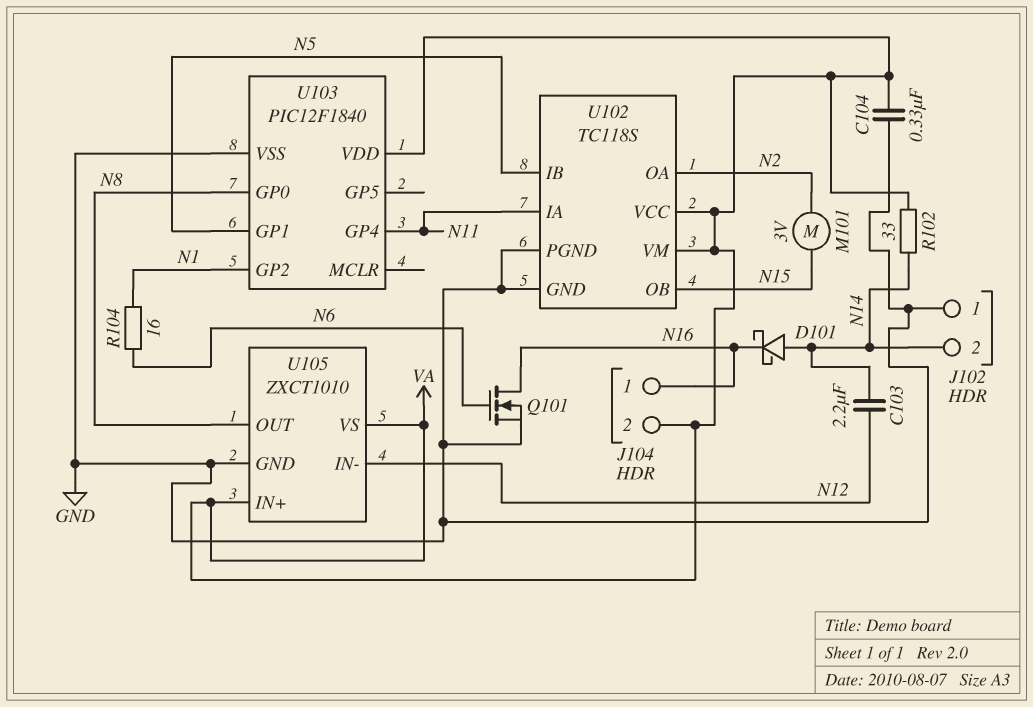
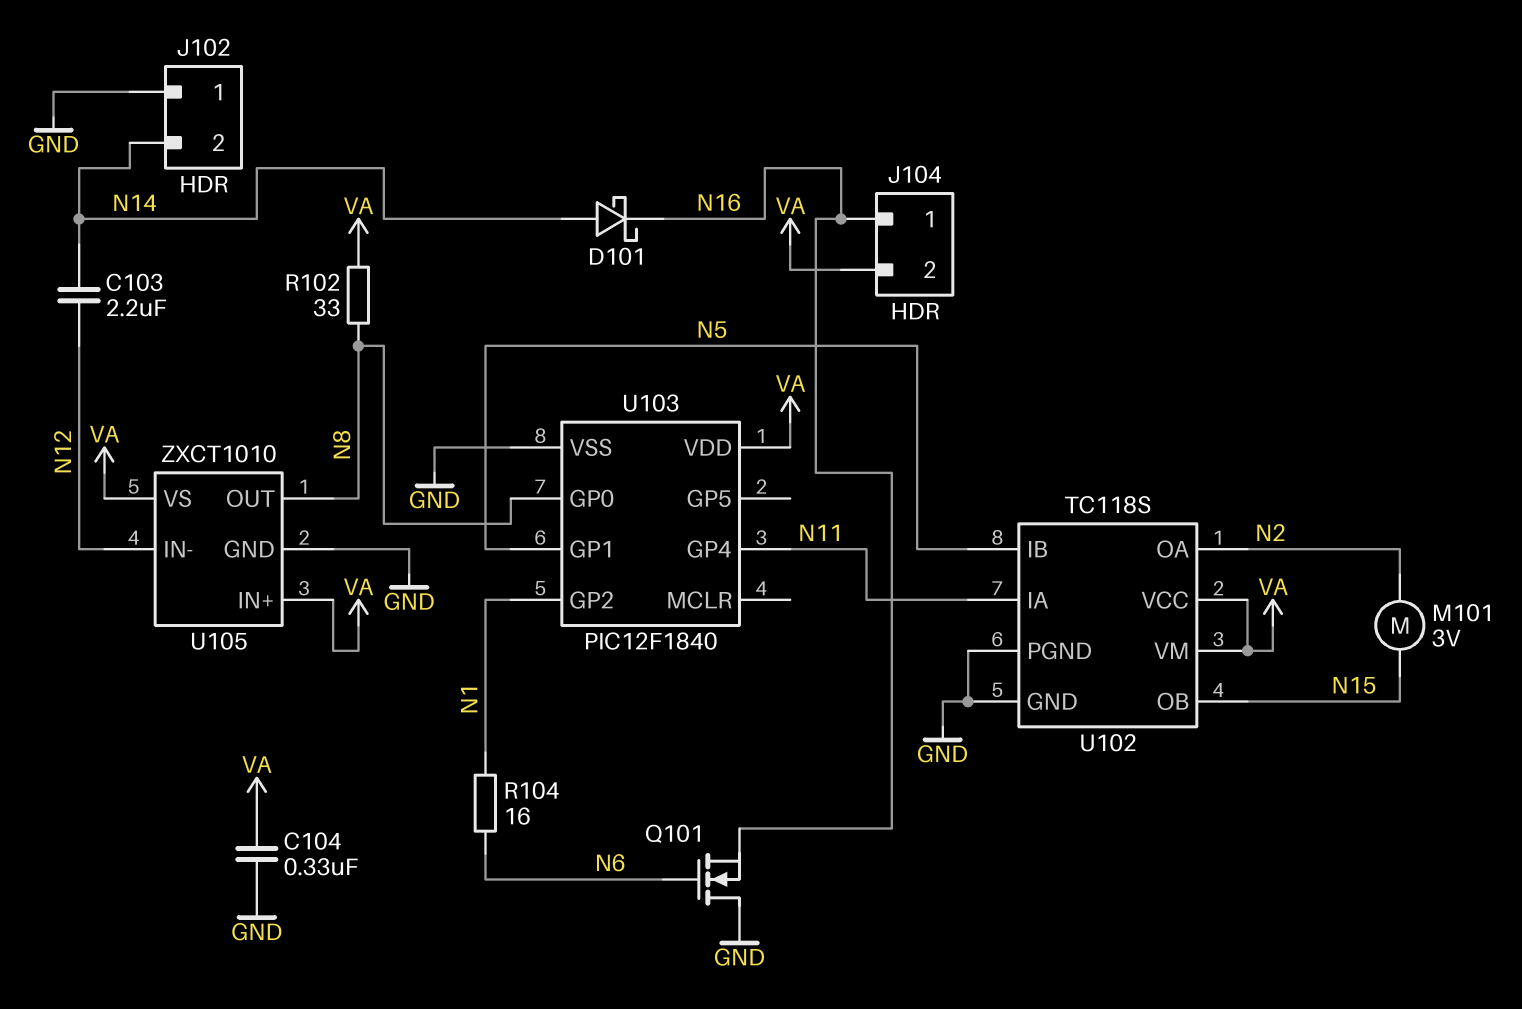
Q101: NMOS (G N6, D N16, S GND) -> NMOS (G N6, D GND, S N16)
R102: 33 (N14, VA) -> 33 (N8, VA)

